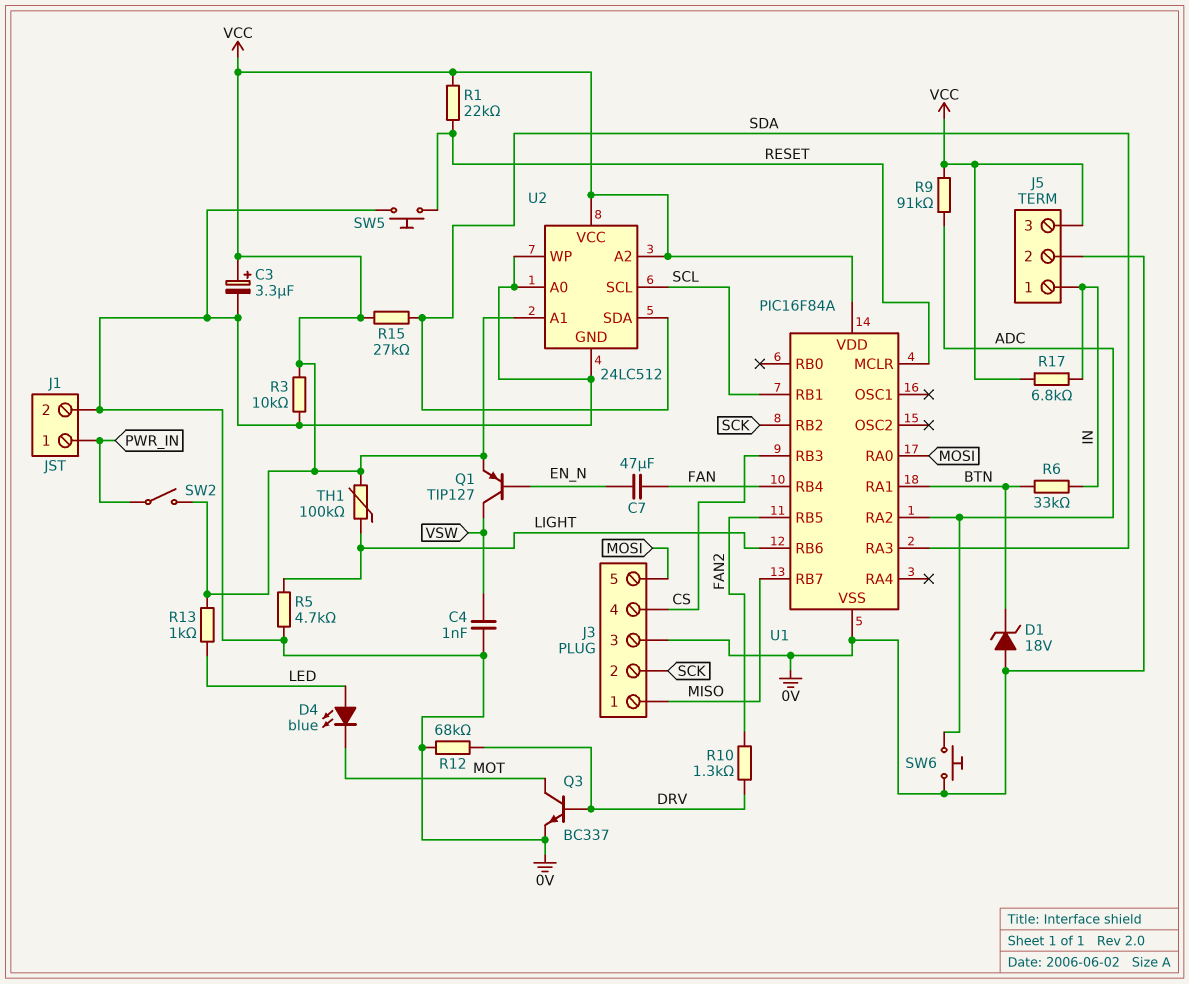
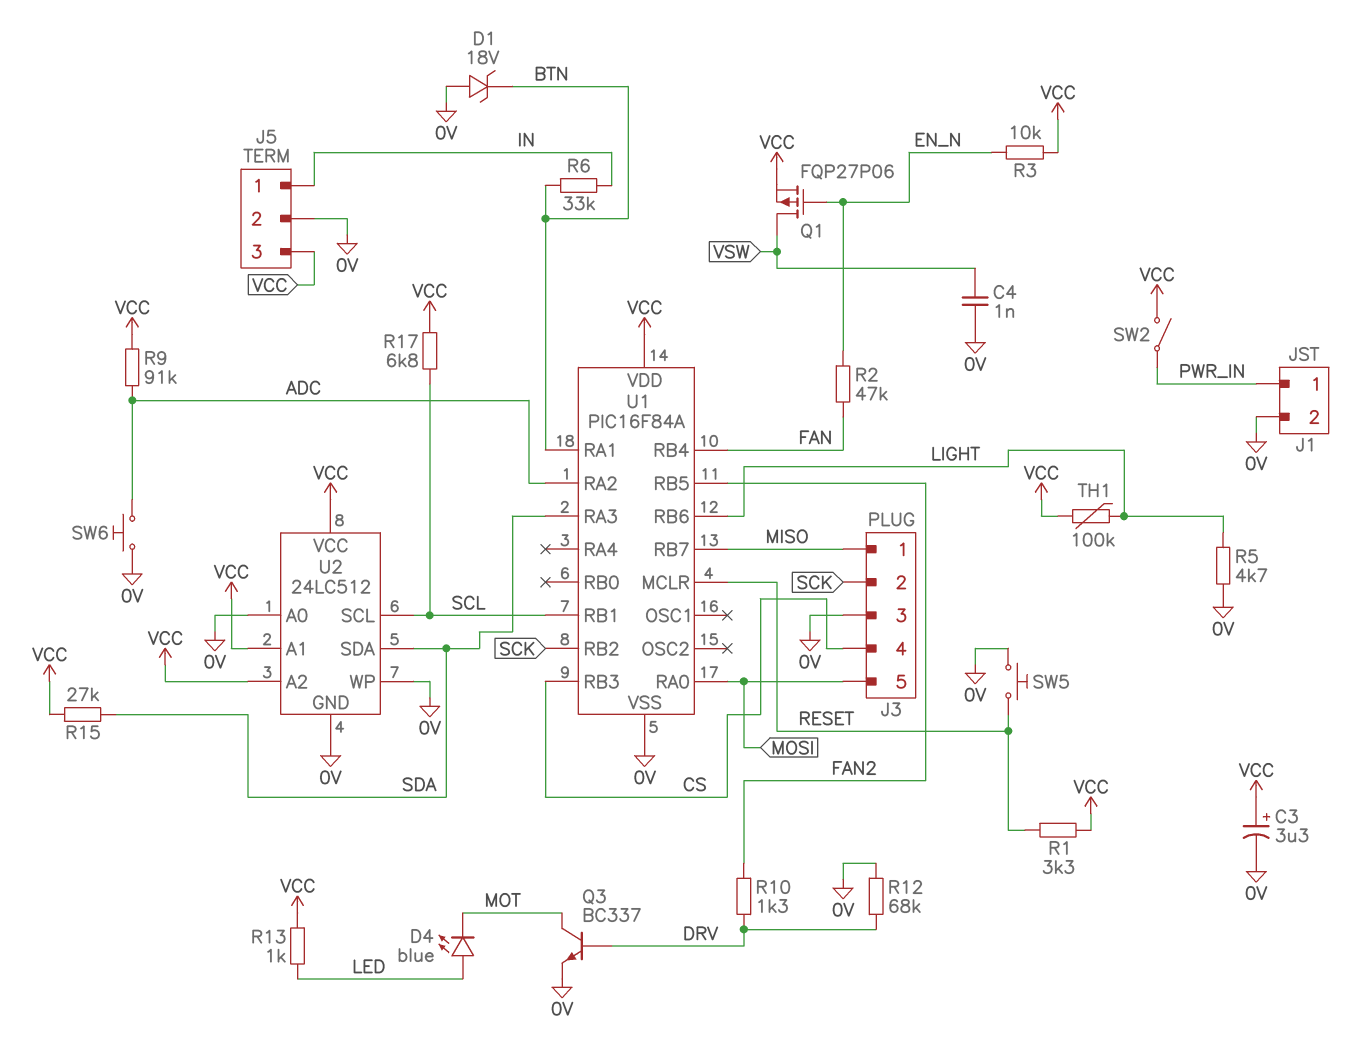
C7: 47uF (EN_N, FAN) -> none
Q1: PNP TIP127 (B EN_N, C VSW, E VCC) -> PMOS FQP27P06 (G EN_N, D VSW, S VCC)
R1: 22k (RESET, VCC) -> 3.3k (RESET, VCC)
R2: none -> 47k (EN_N, FAN)
R3: 10k (0V, VCC) -> 10k (EN_N, VCC)
R17: 6.8k (IN, VCC) -> 6.8k (SCL, VCC)

